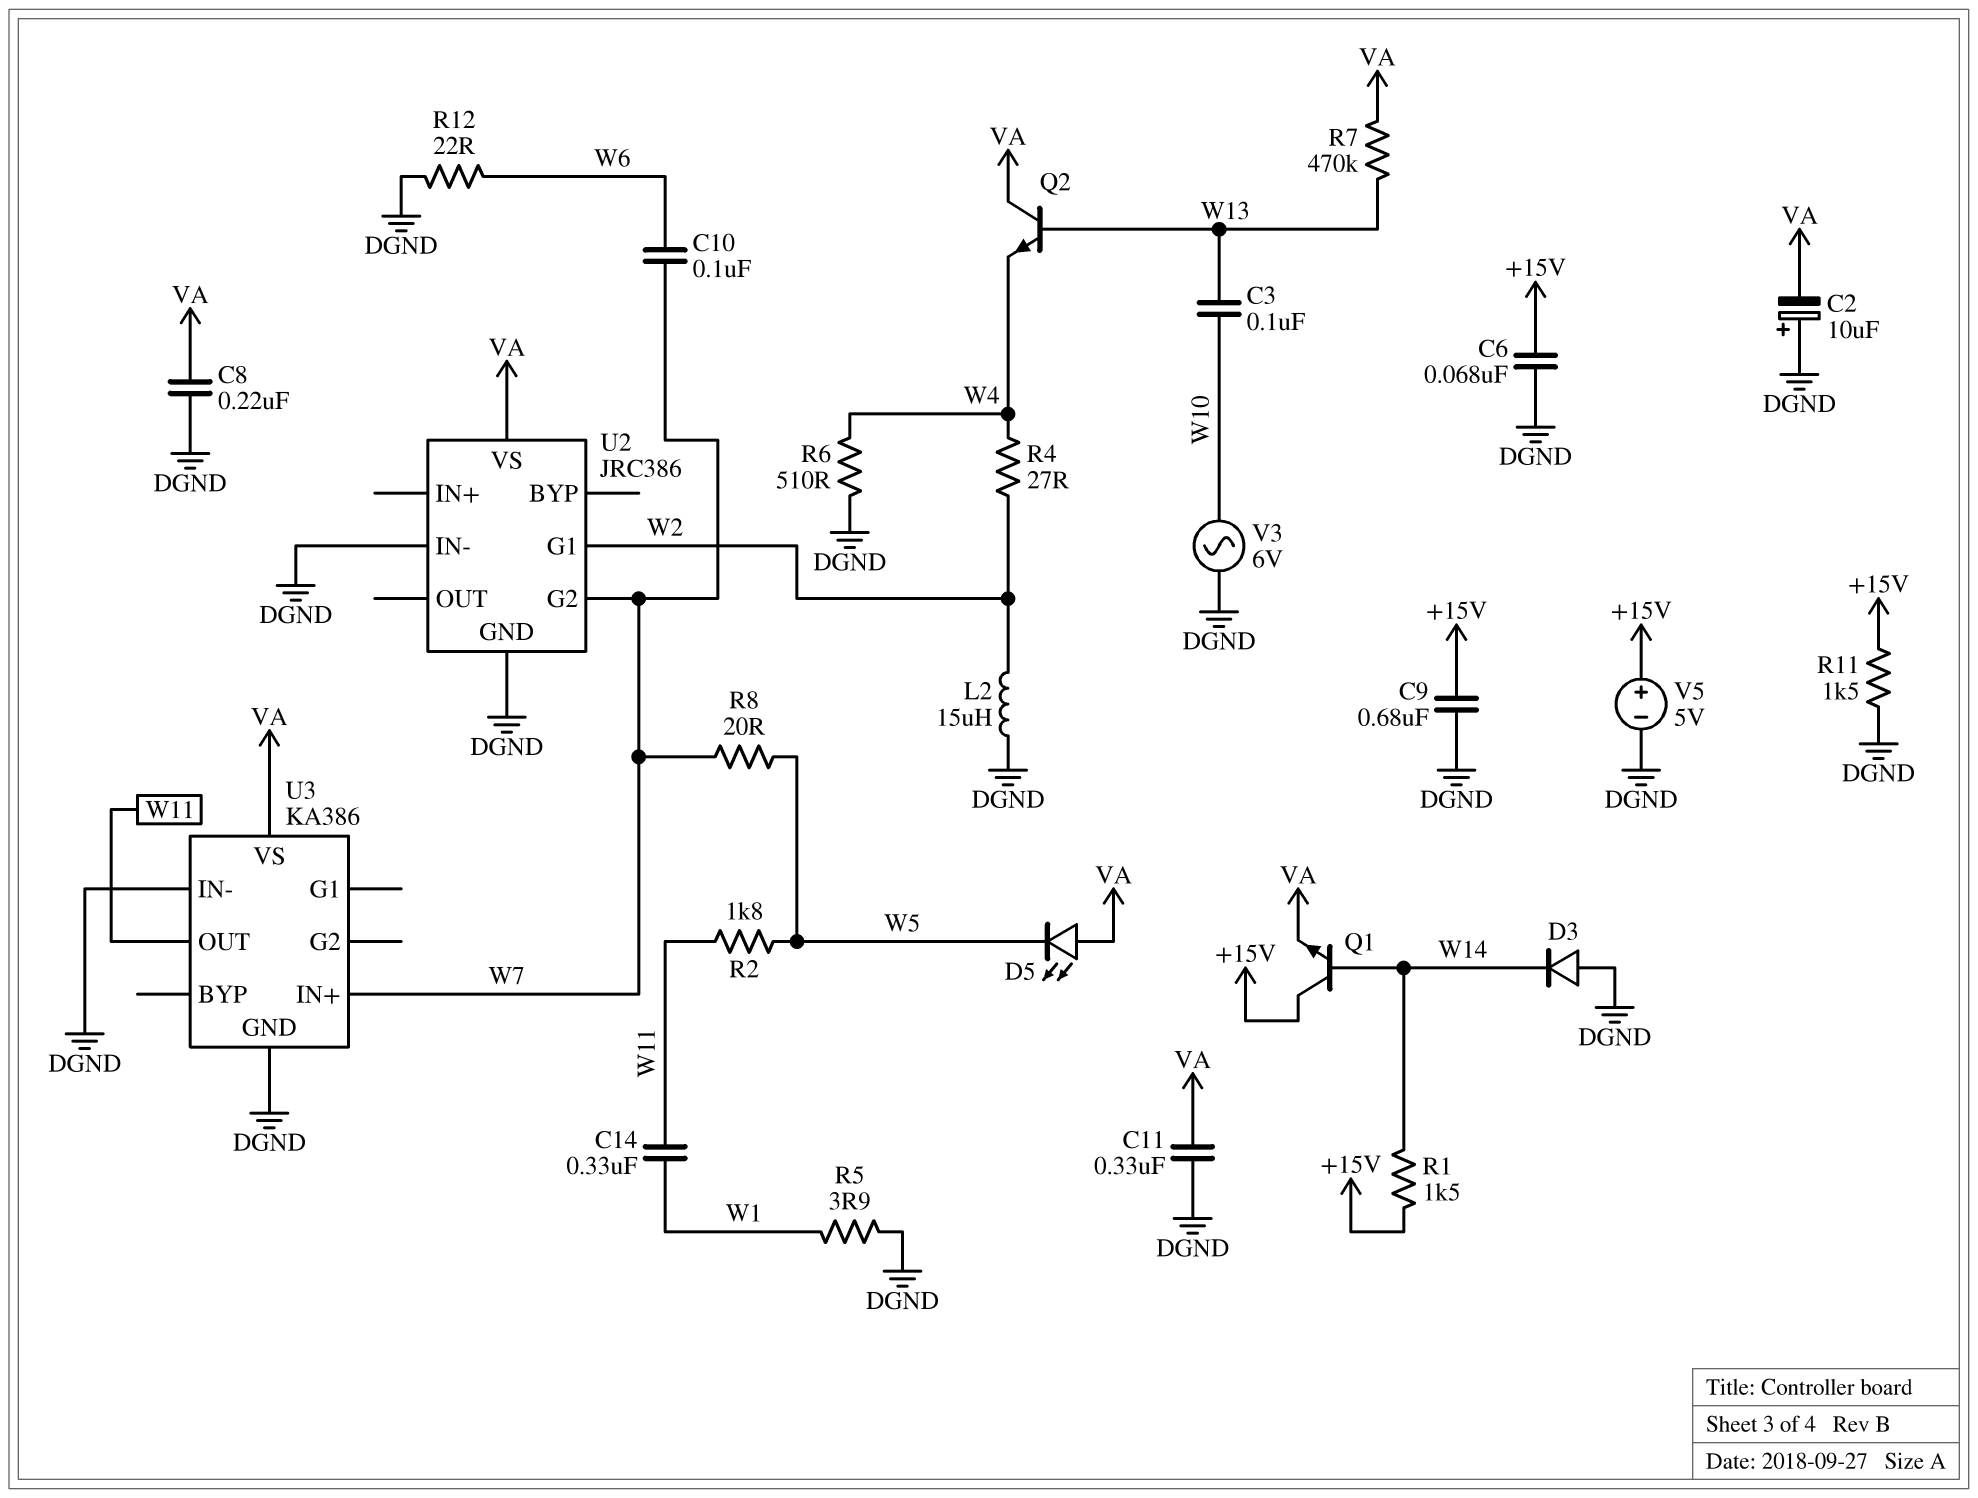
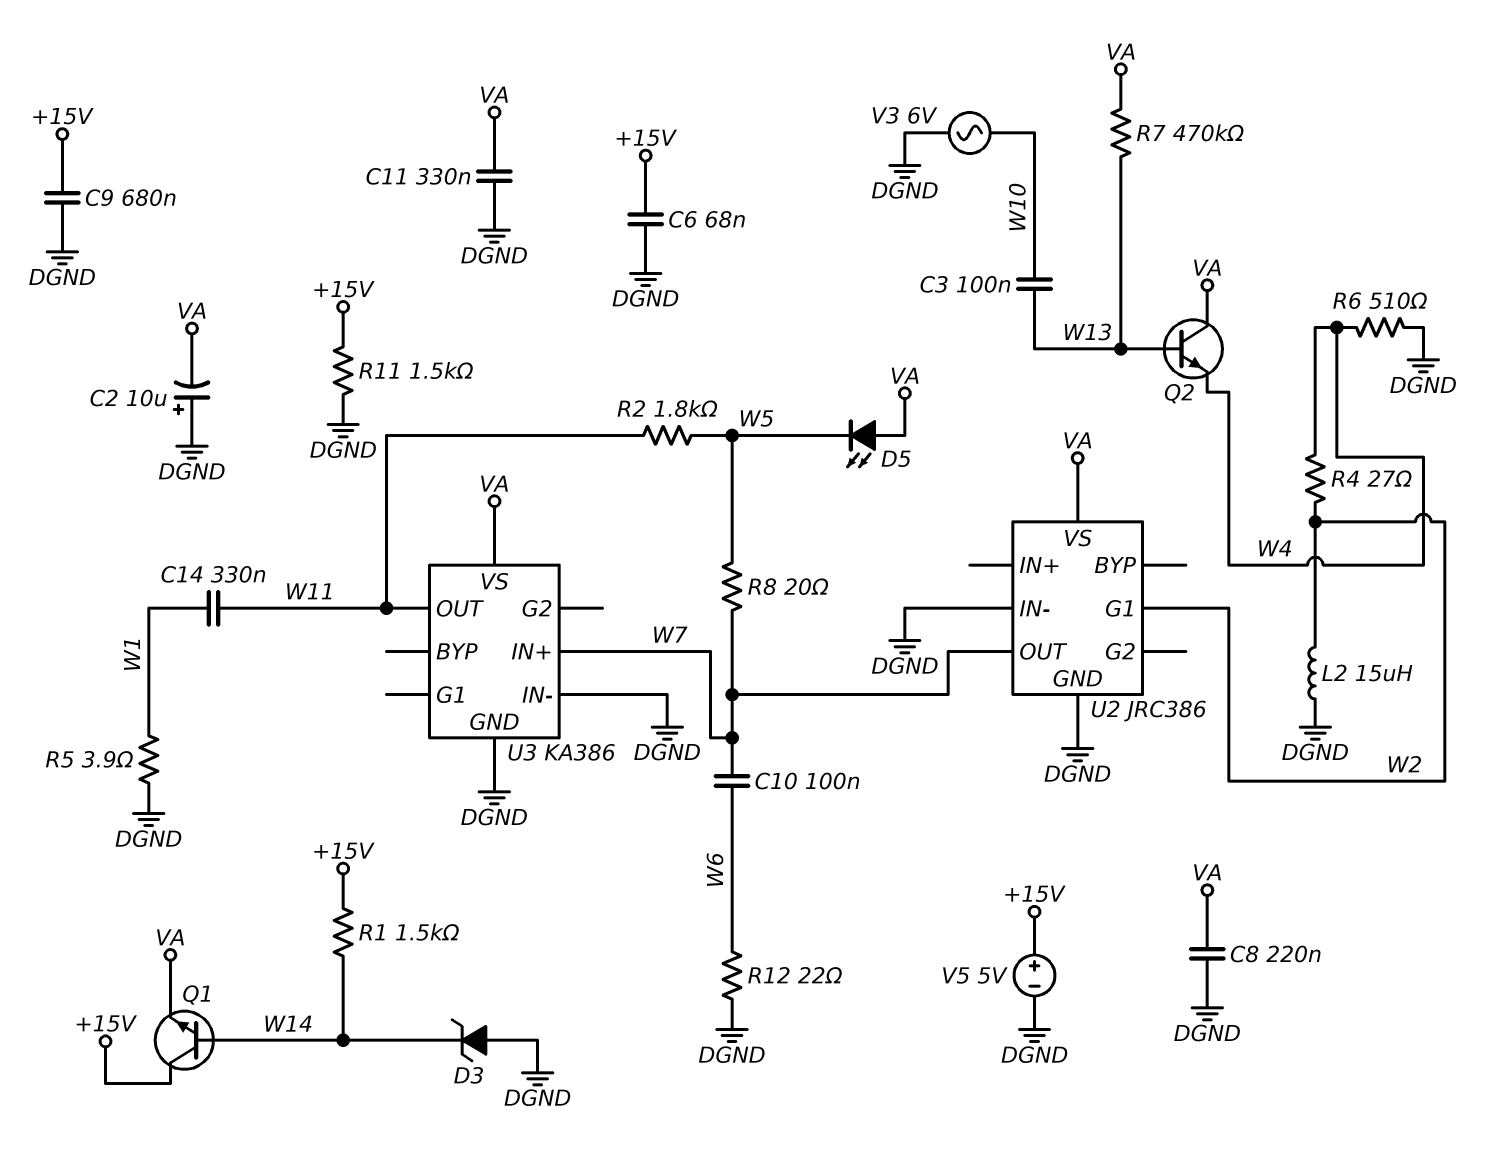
D3: diode (A DGND, K W14) -> zener (A DGND, K W14)
U2 pin G2: W7 -> none
U2 pin OUT: none -> W7

